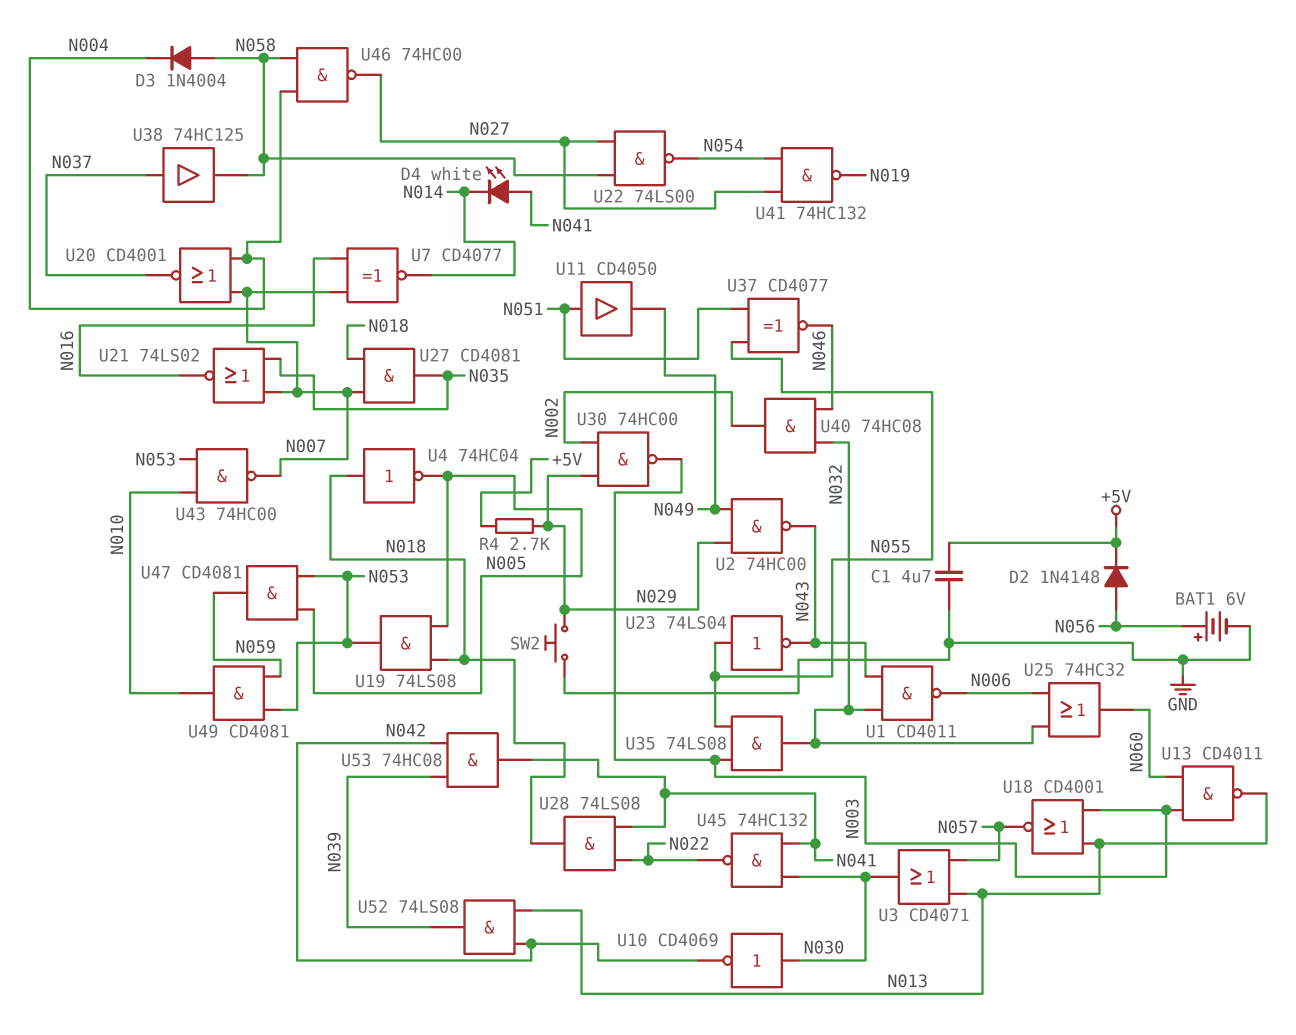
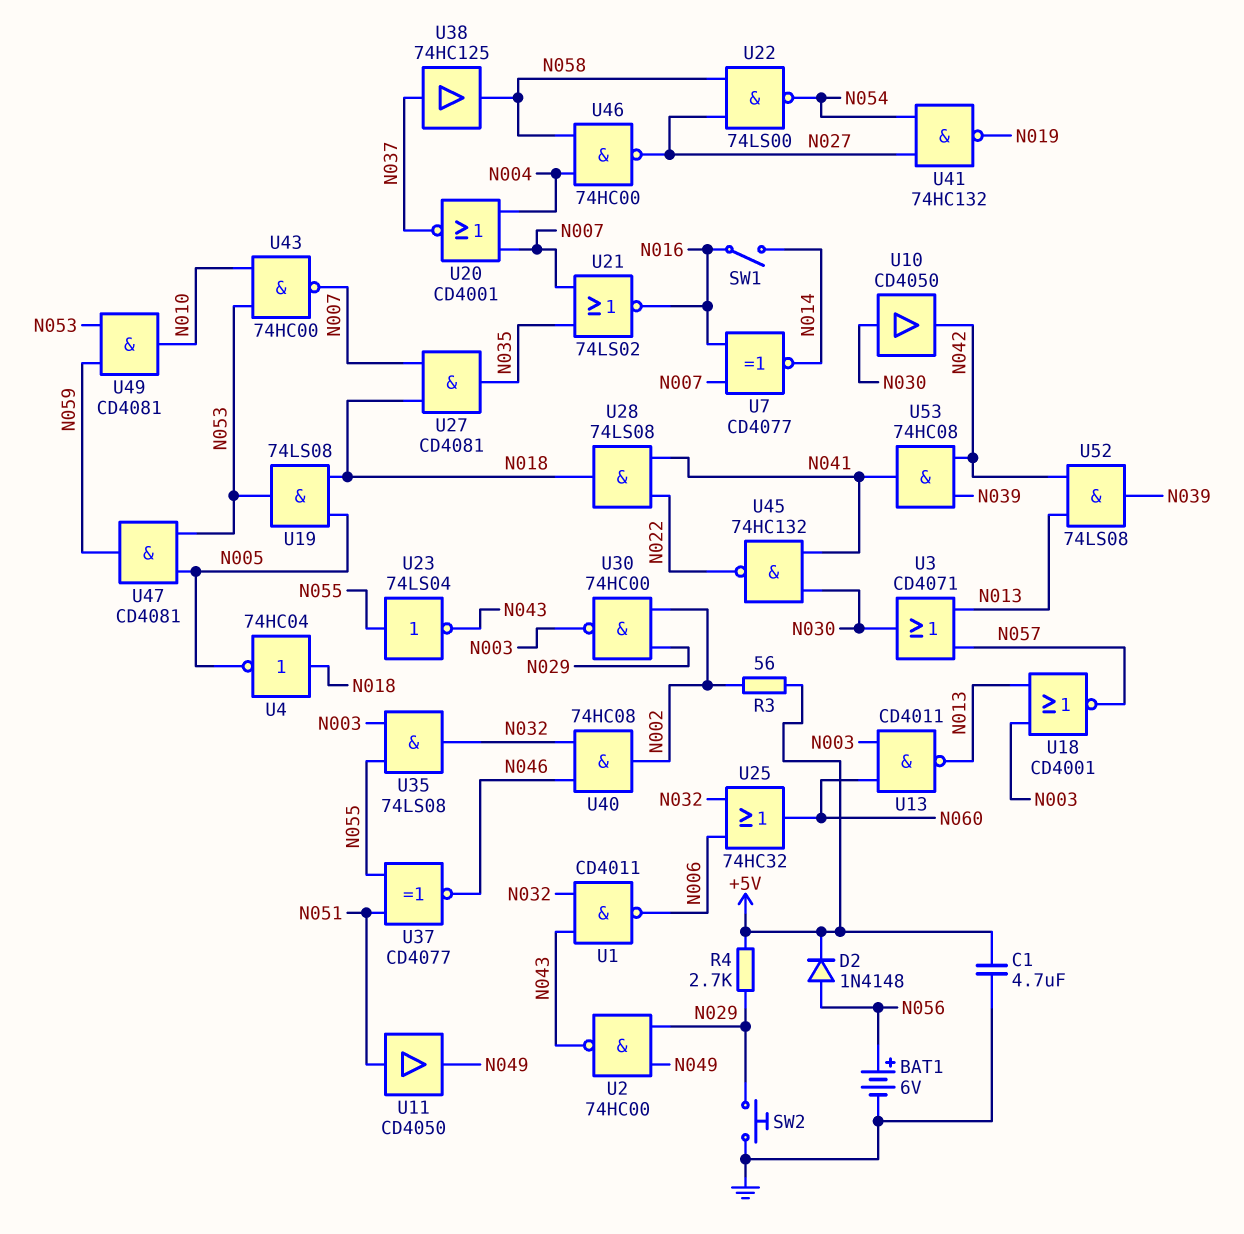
D3: diode 1N4004 (A N058, K N004) -> none
D4: LED white (A N041, K N014) -> none
R3: none -> 56 (+5V, N002)
SW1: none -> switch (N014, N016)
U10: NOT CD4069 (in N030, out N042) -> buffer CD4050 (in N030, out N042)

